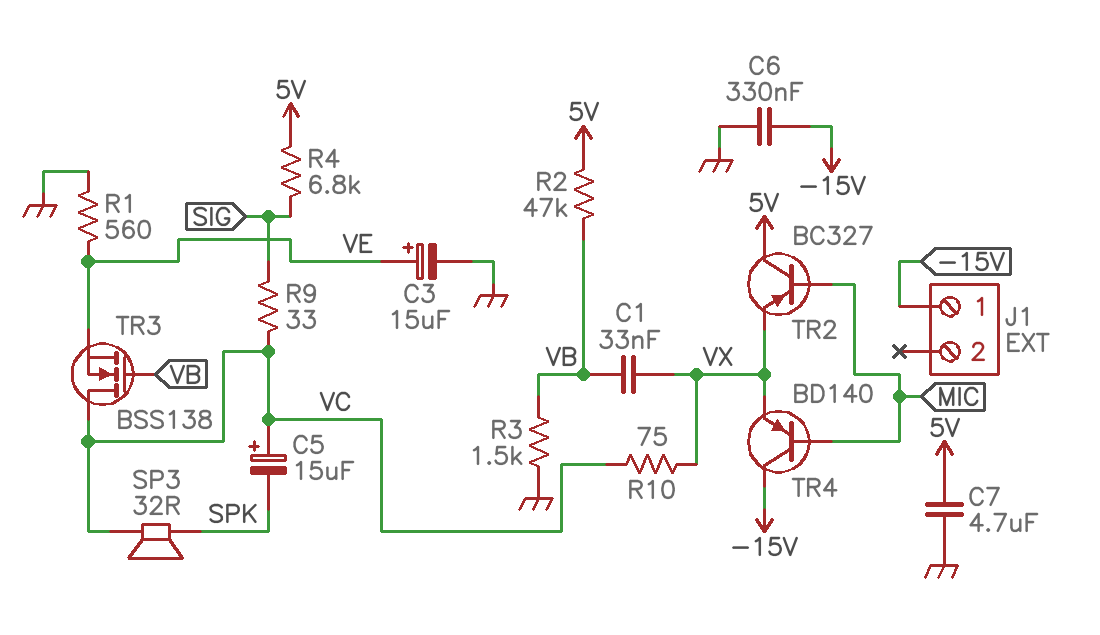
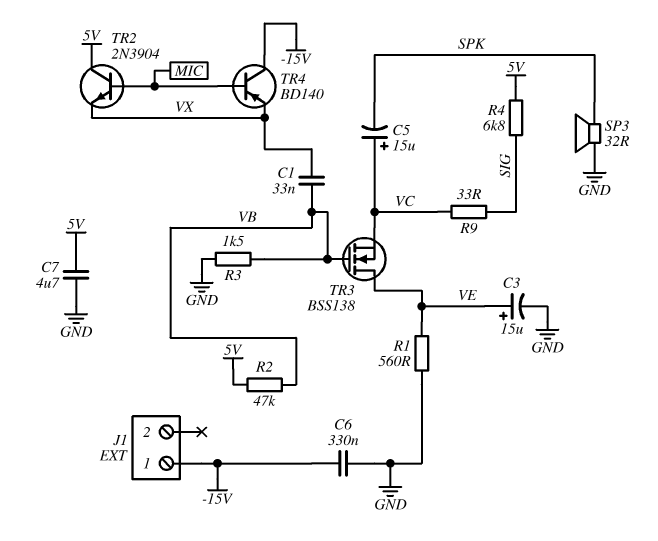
R10: 75 (VC, VX) -> none
SP3: speaker 32R (SPK, VC) -> speaker 32R (GND, SPK)
TR2: PNP BC327 (B MIC, C 5V, E VX) -> NPN 2N3904 (B MIC, C 5V, E VX)
TR3: NMOS BSS138 (G VB, D VC, S VE) -> NMOS BSS138 (G VB, D VE, S VC)

